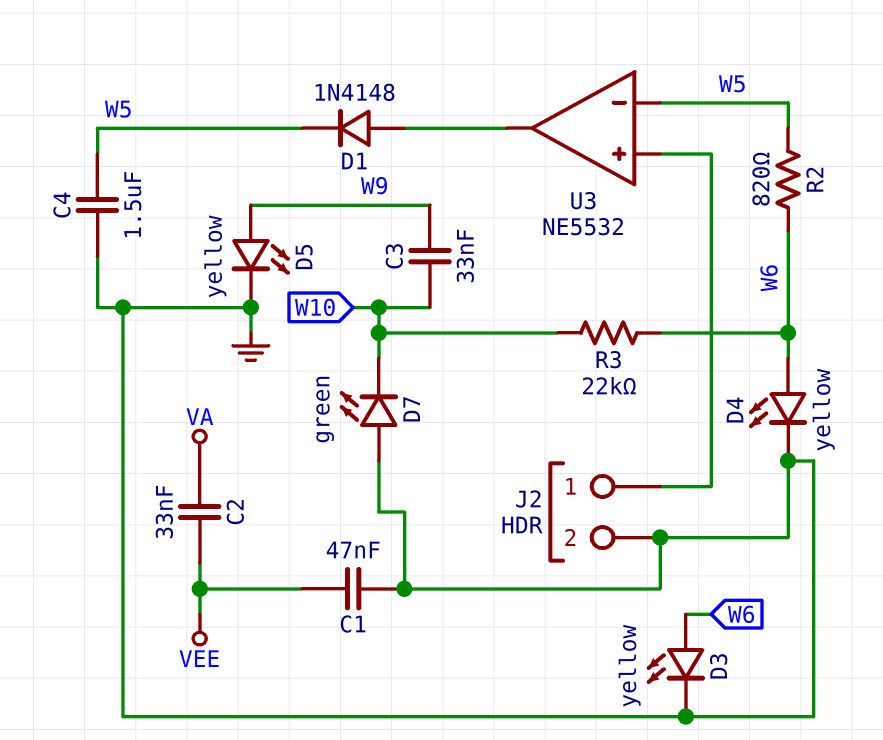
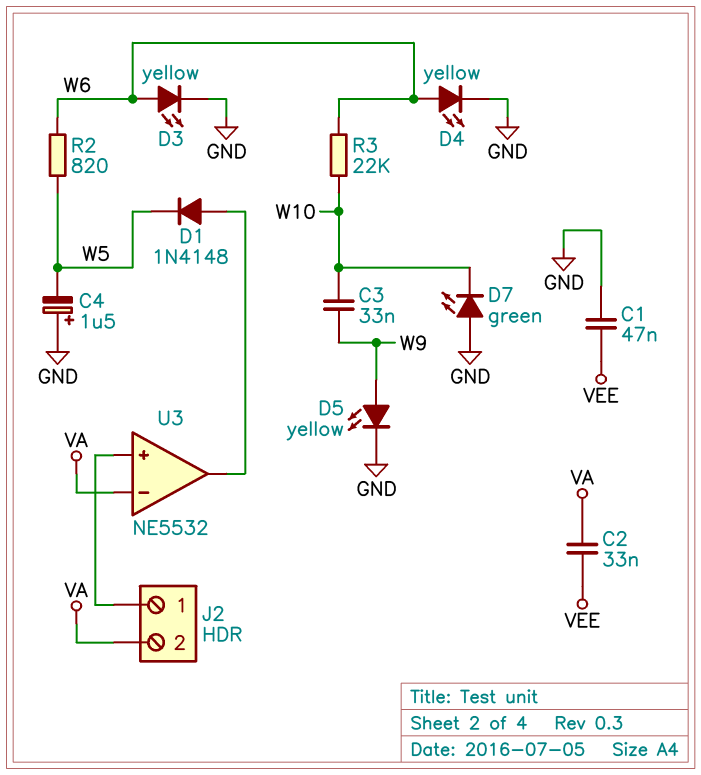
C4: 1.5uF (GND, W5) -> 1.5uF (plus GND, minus W5)
J2 pin 2: GND -> VA
U3 pin in-: W5 -> VA

